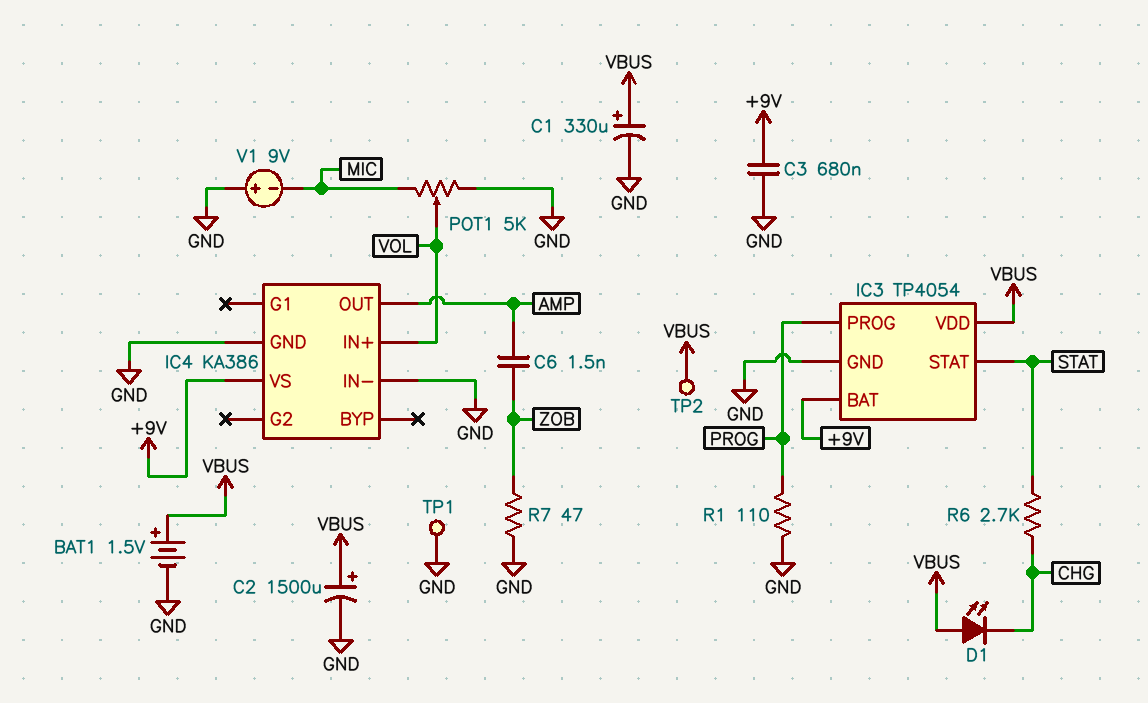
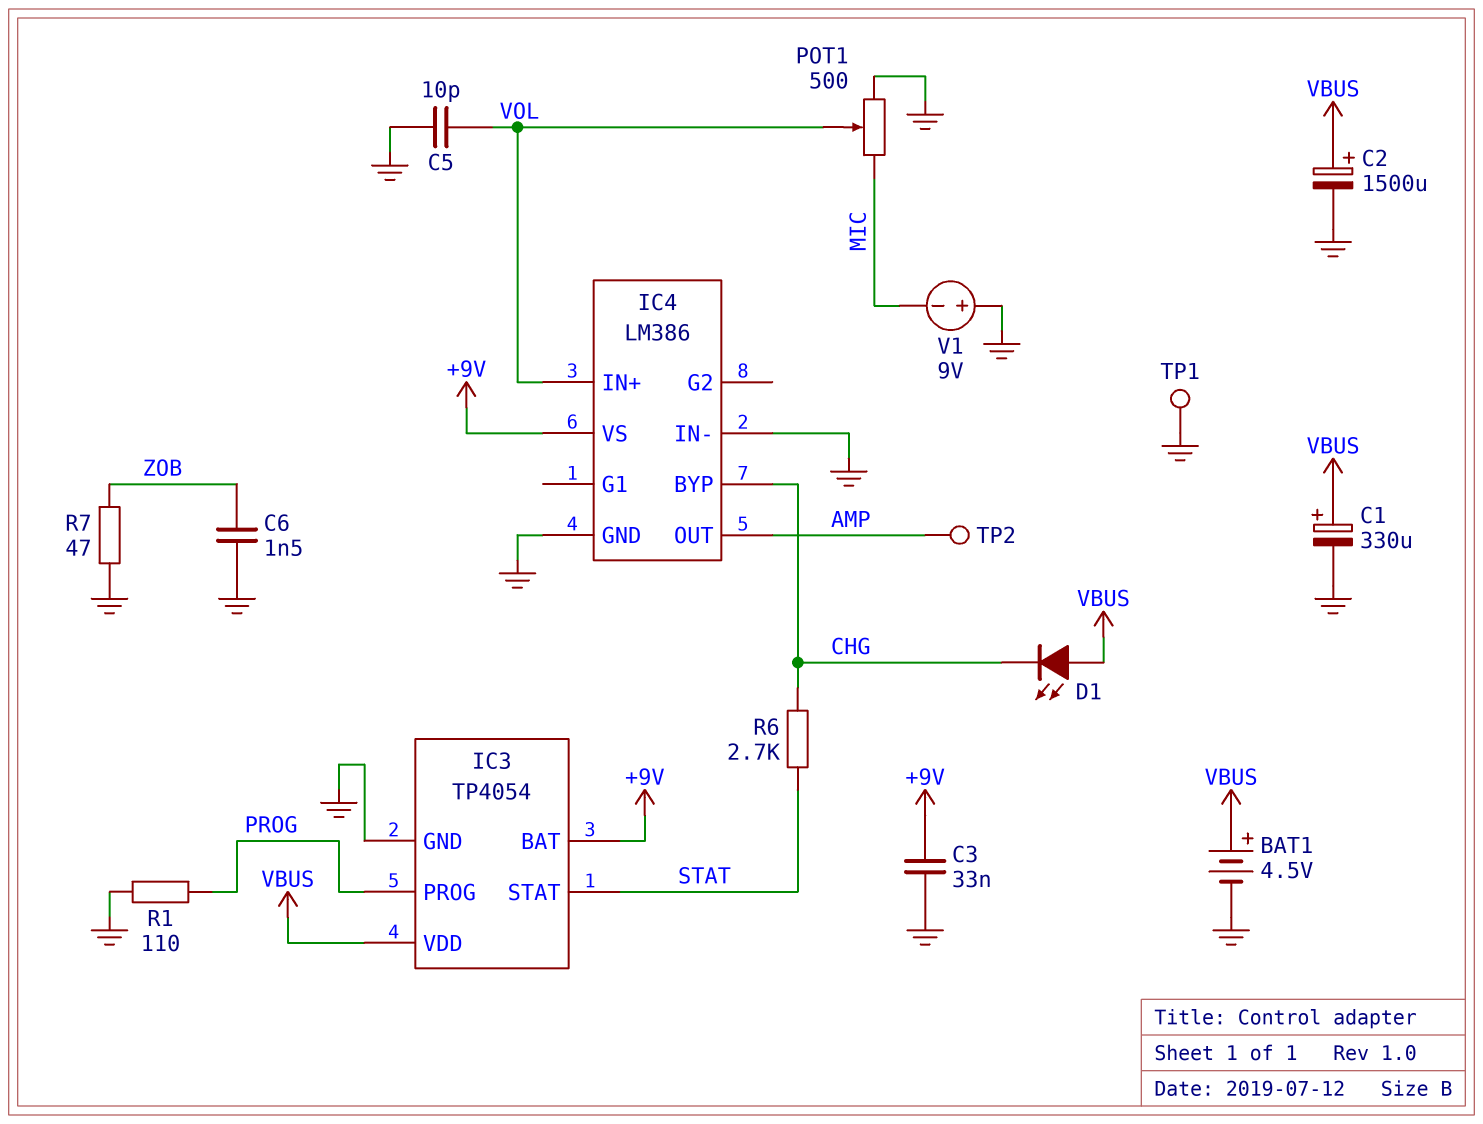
BAT1: 1.5V (plus VBUS, minus GND) -> 4.5V (plus VBUS, minus GND)
C3: 680nF (+9V, GND) -> 33nF (+9V, GND)
C5: none -> 10pF (GND, VOL)
C6: 1.5nF (AMP, ZOB) -> 1.5nF (GND, ZOB)
IC4: KA386 -> LM386
IC4 pin BYP: none -> CHG
POT1: 5k (GND, MIC, wiper VOL) -> 500 (GND, MIC, wiper VOL)
TP2: test point (VBUS) -> test point (AMP)

